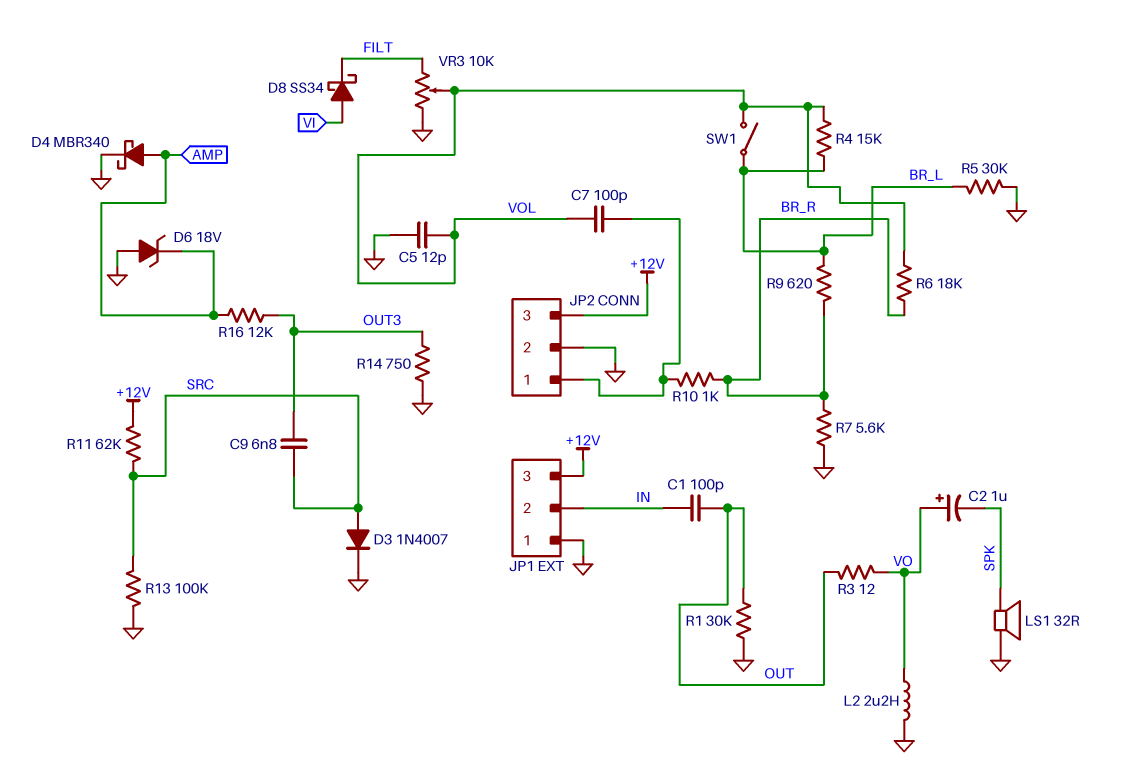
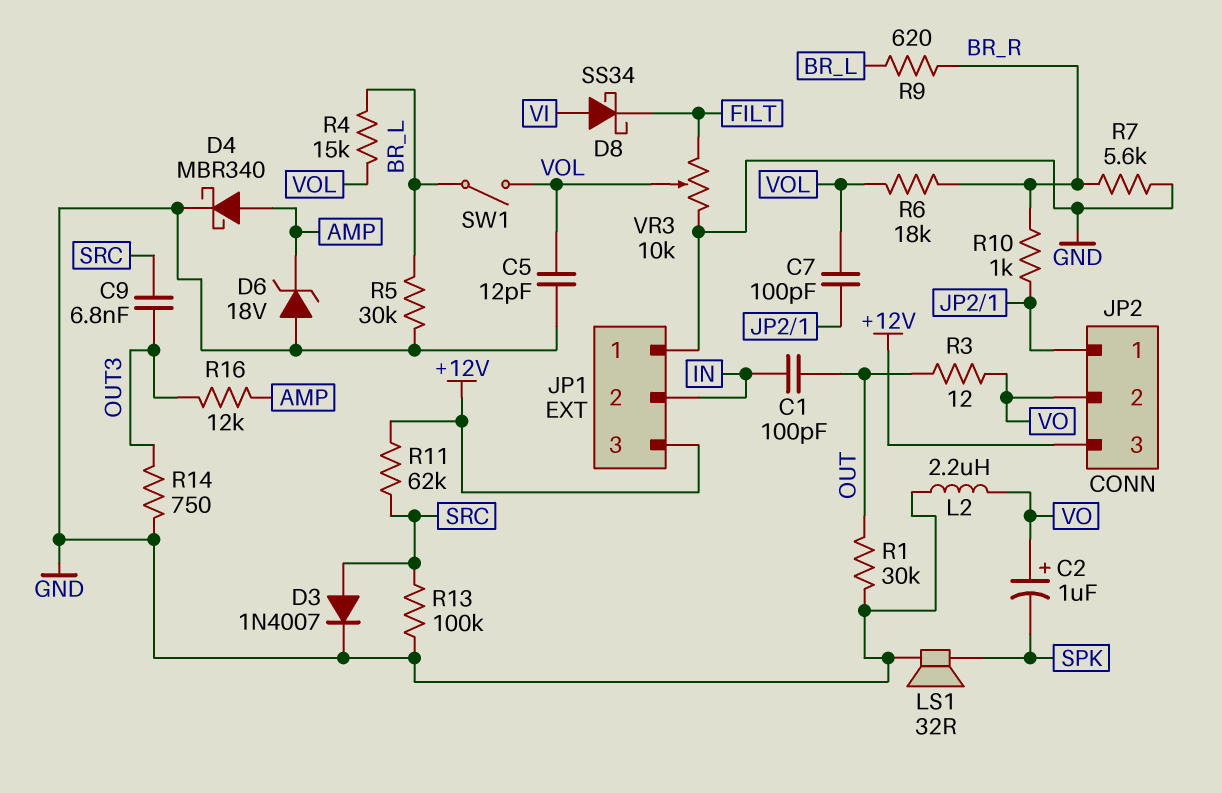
JP2 pin 2: GND -> VO

